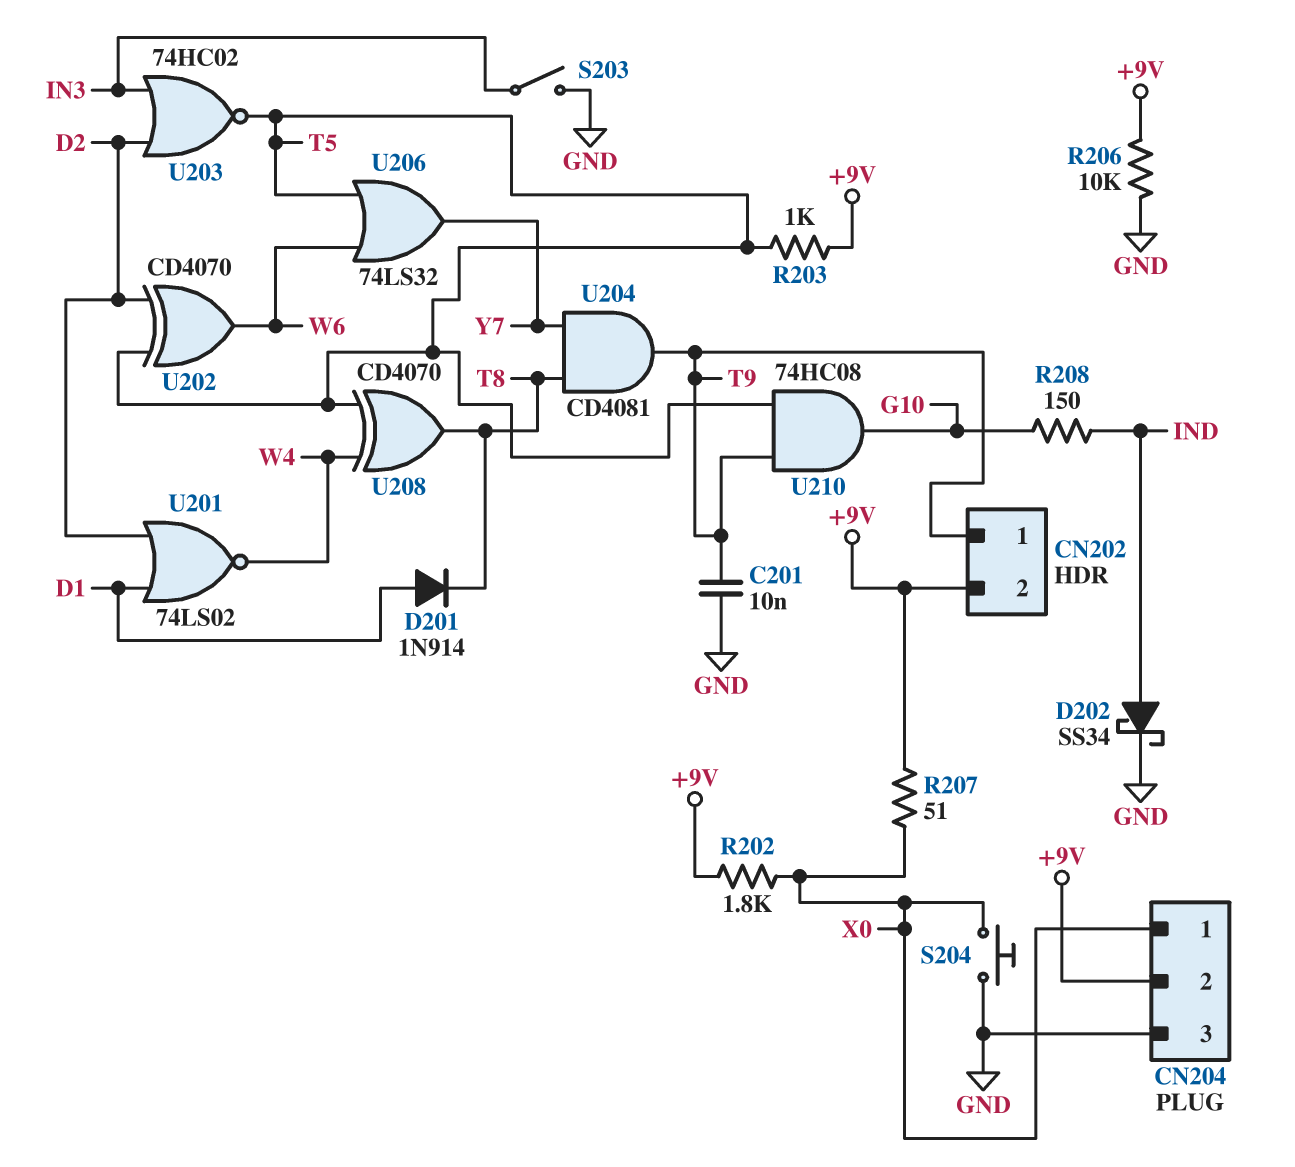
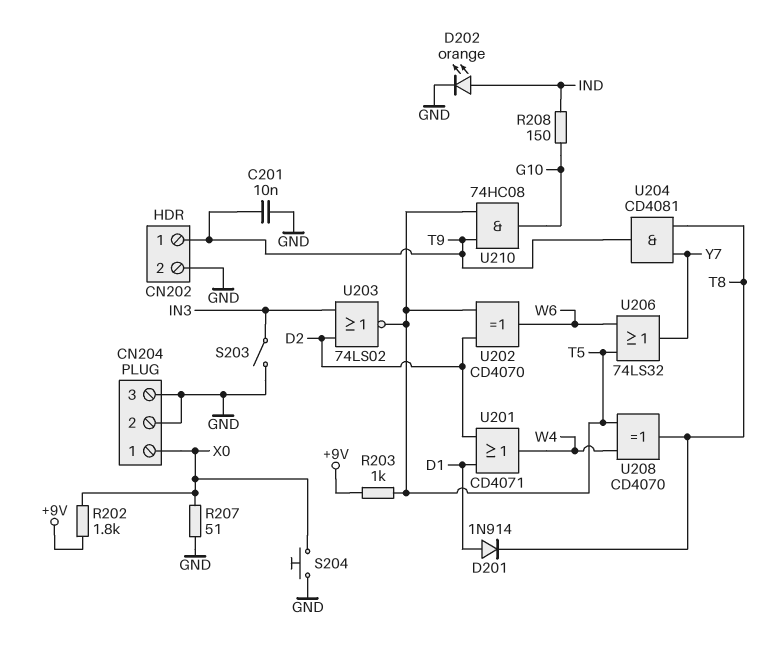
CN202 pin 2: +9V -> GND
CN204 pin 2: +9V -> GND
D202: schottky SS34 (A IND, K GND) -> LED orange (A IND, K GND)
R206: 10k (+9V, GND) -> none
R207: 51 (+9V, X0) -> 51 (GND, X0)
U201: NOR 74LS02 (in D1, in D2, out W4) -> OR CD4071 (in D1, in D2, out W4)
U203: NOR 74HC02 (in D2, in IN3, out T5) -> NOR 74LS02 (in D2, in IN3, out T5)

